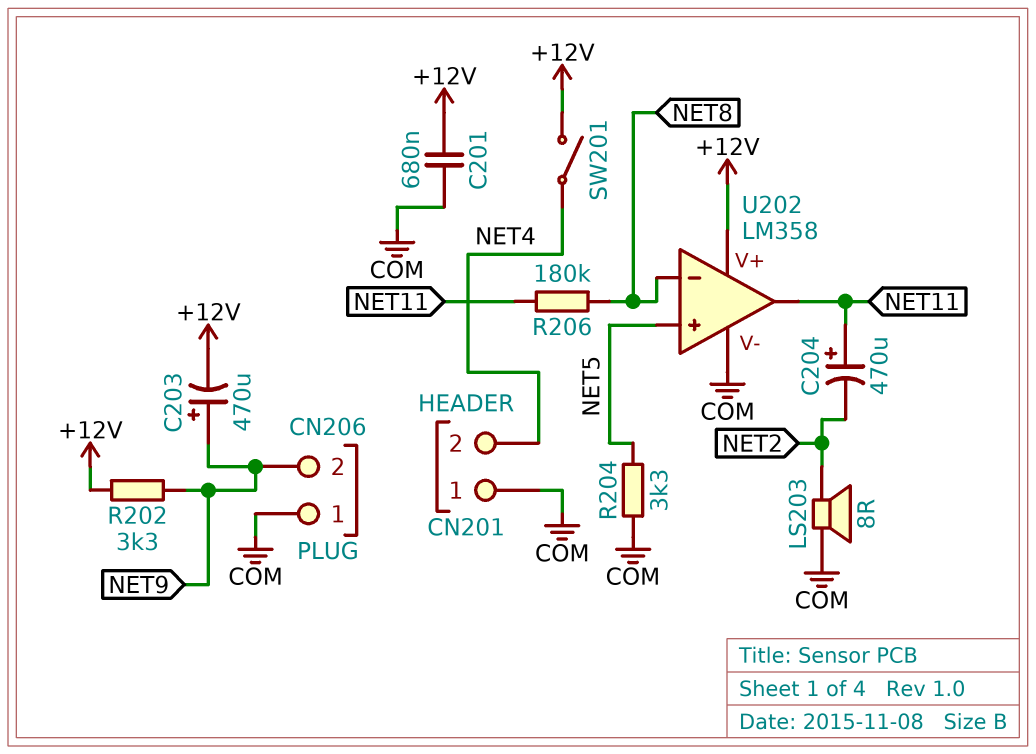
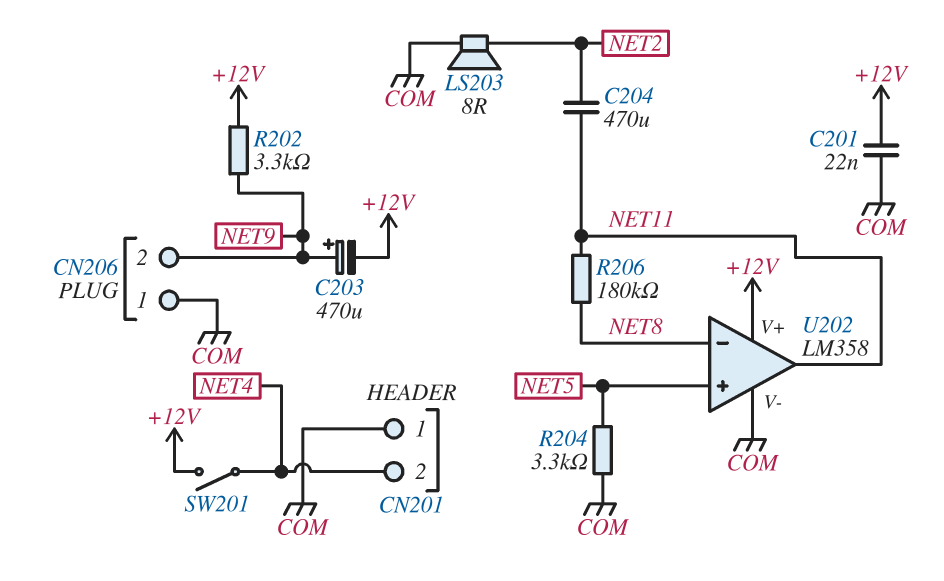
C201: 680nF (+12V, COM) -> 22nF (+12V, COM)
C204: 470uF (plus NET11, minus NET2) -> 470uF (NET2, NET11)

